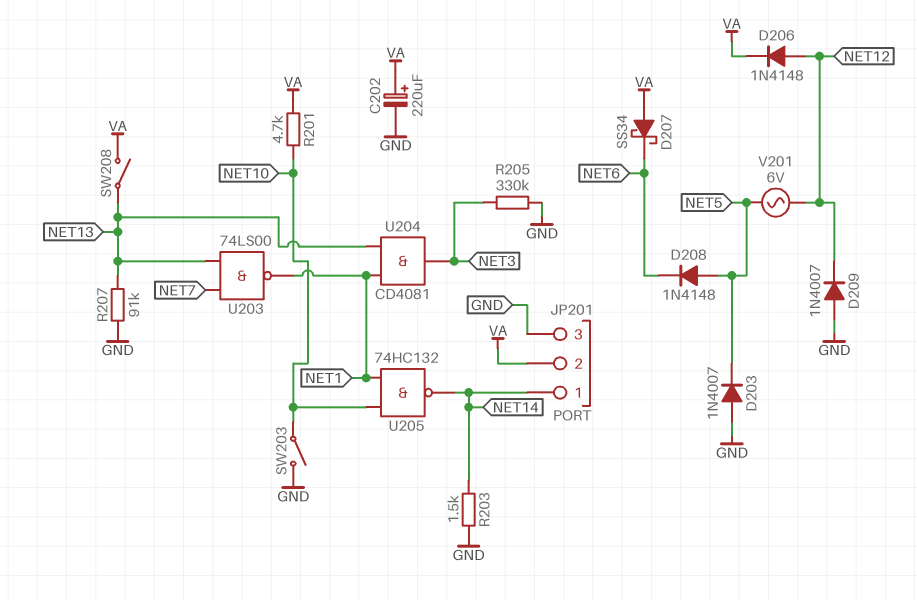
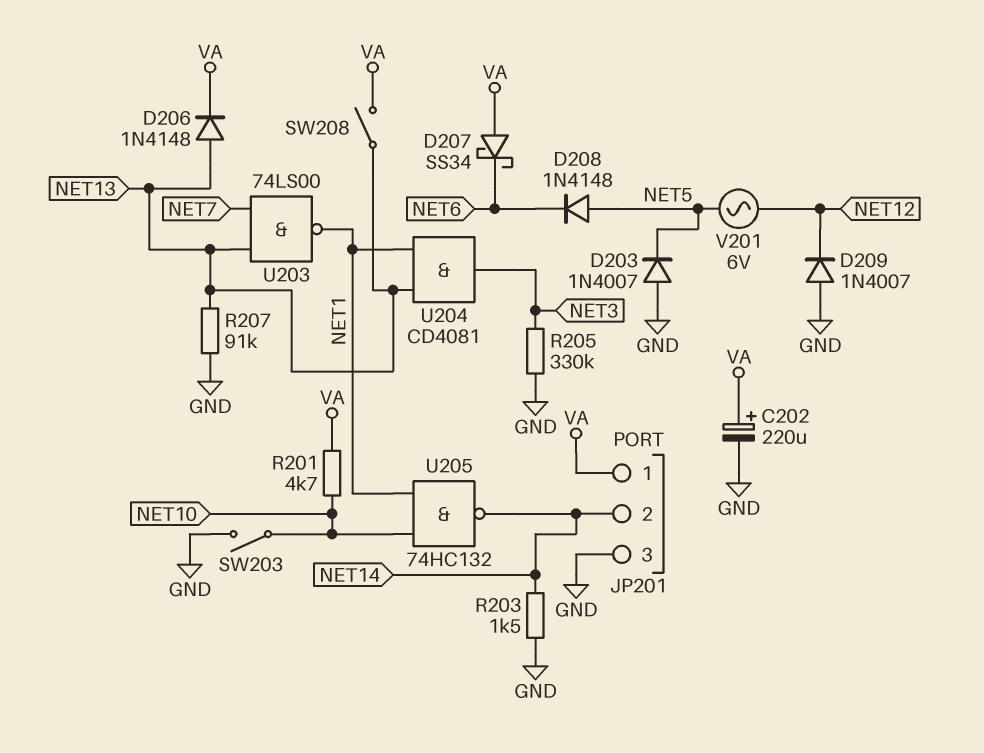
D206: diode 1N4148 (A NET12, K VA) -> diode 1N4148 (A NET13, K VA)
JP201 pin 1: NET14 -> VA
JP201 pin 2: VA -> NET14

